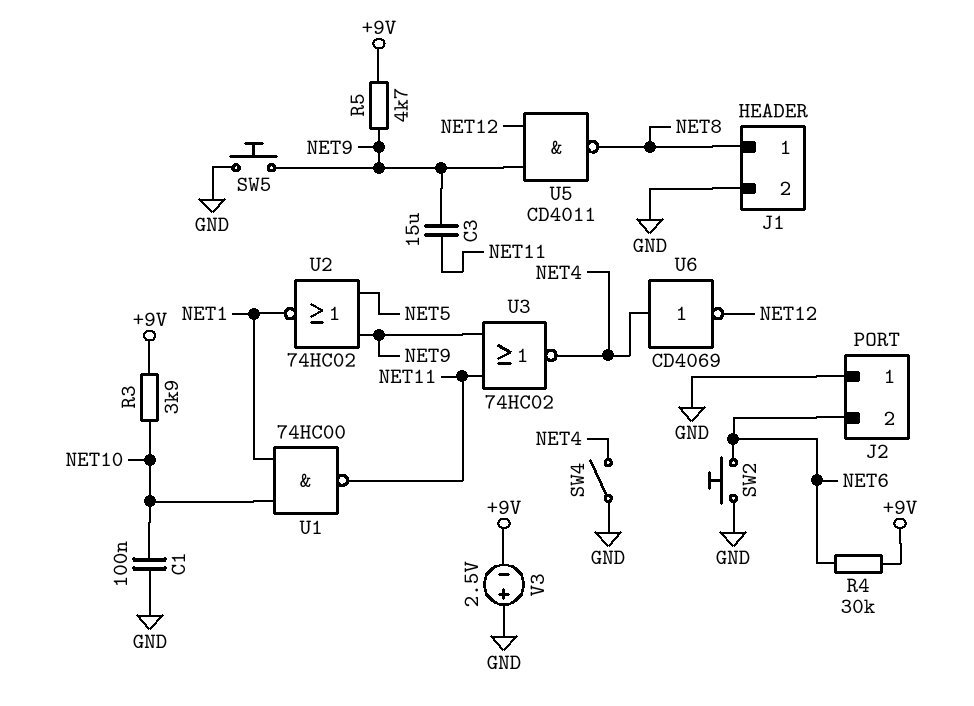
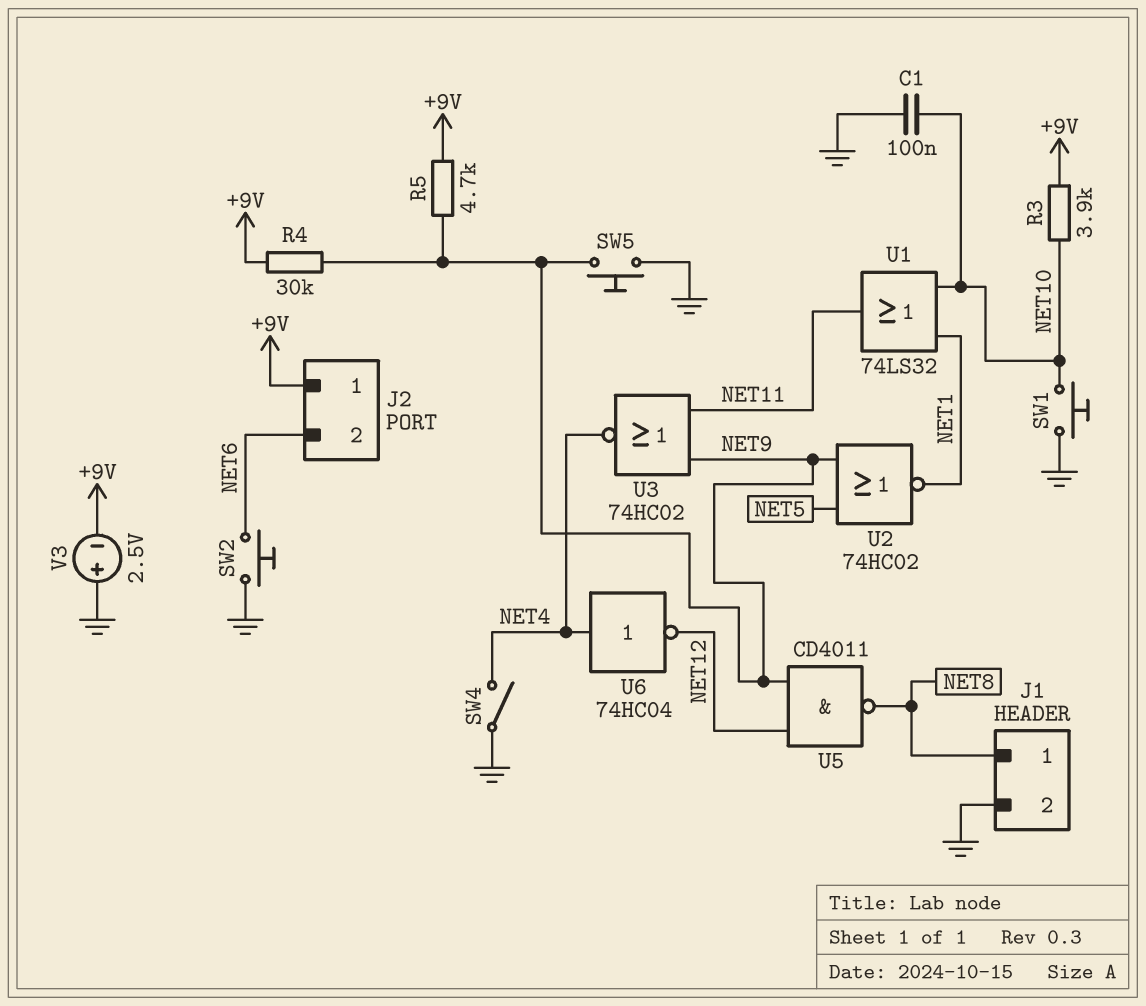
C3: 15uF (NET9, NET11) -> none
J2 pin 1: GND -> +9V
R4: 30k (+9V, NET6) -> 30k (+9V, NET9)
SW1: none -> button (GND, NET10)
U1: NAND 74HC00 (in NET1, in NET10, out NET11) -> OR 74LS32 (in NET1, in NET10, out NET11)
U6: NOT CD4069 (in NET4, out NET12) -> NOT 74HC04 (in NET4, out NET12)

